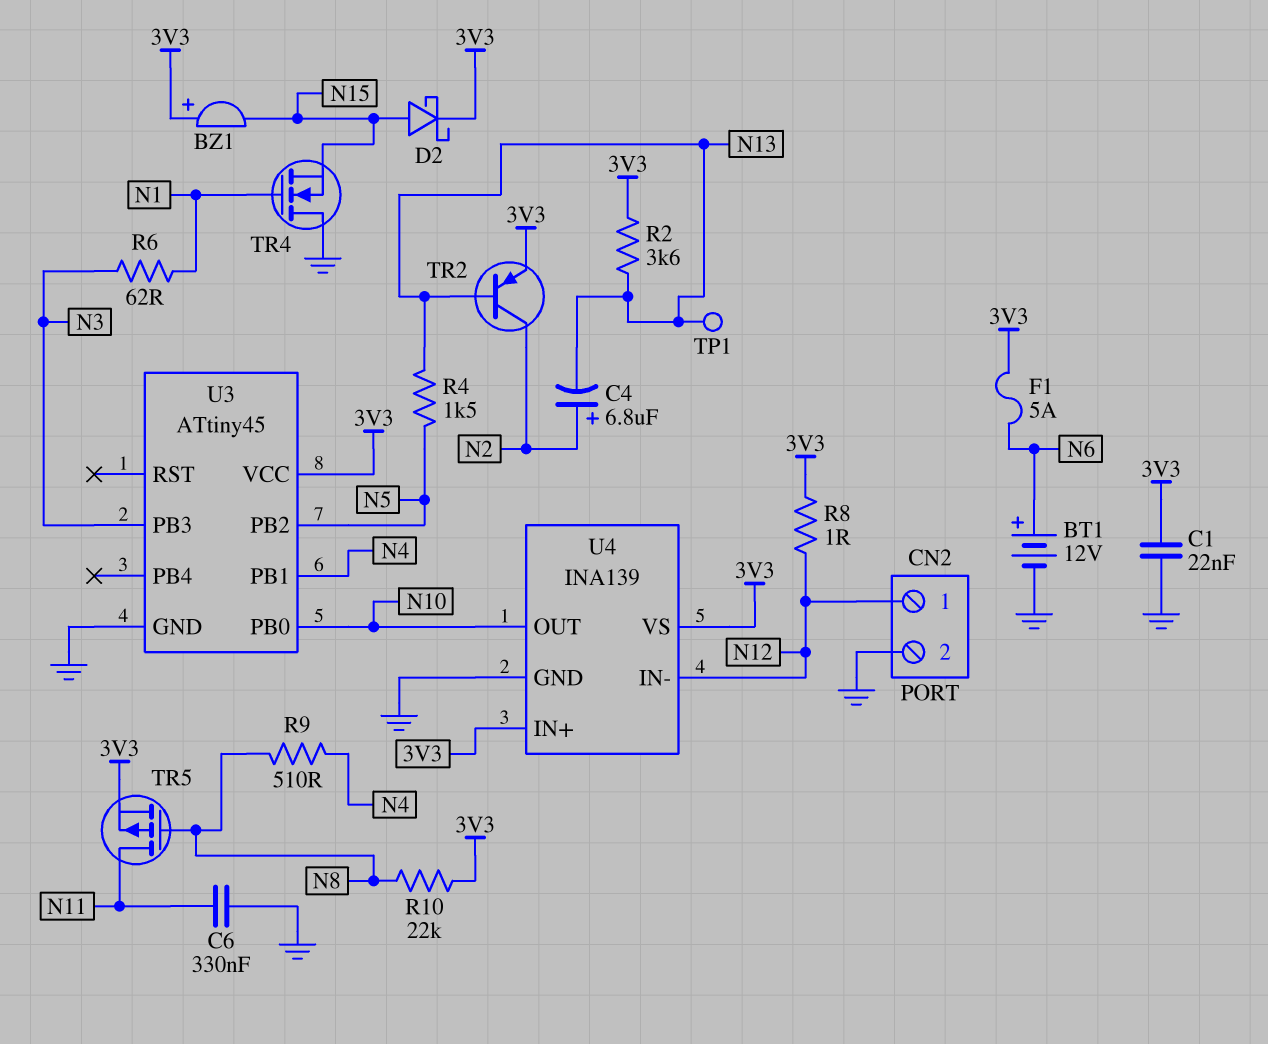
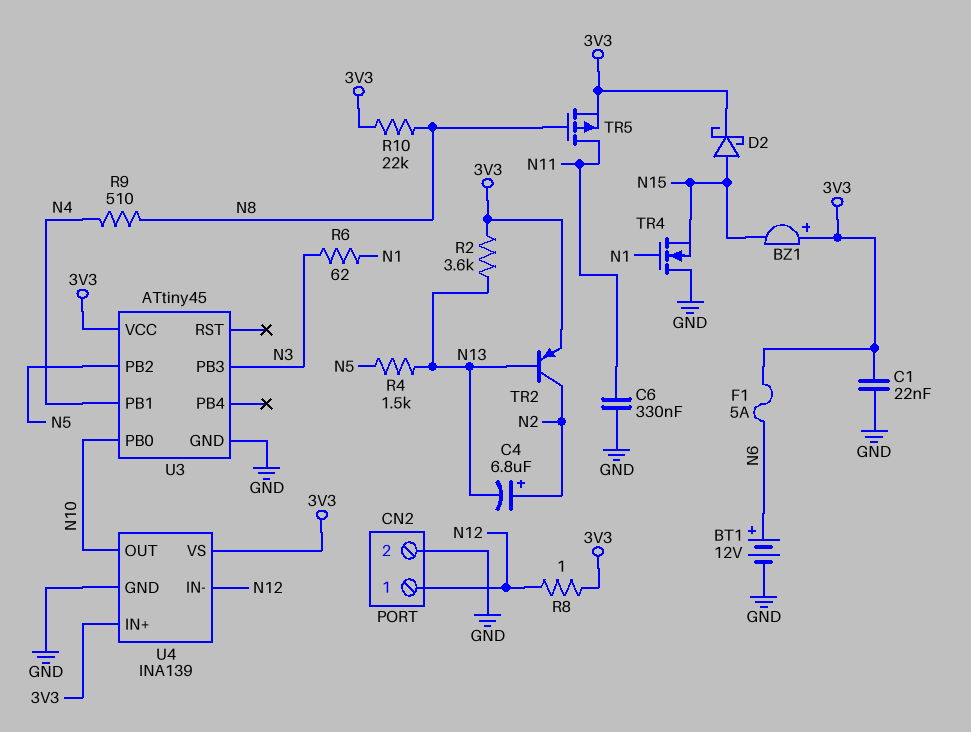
TP1: test point (N13) -> none

